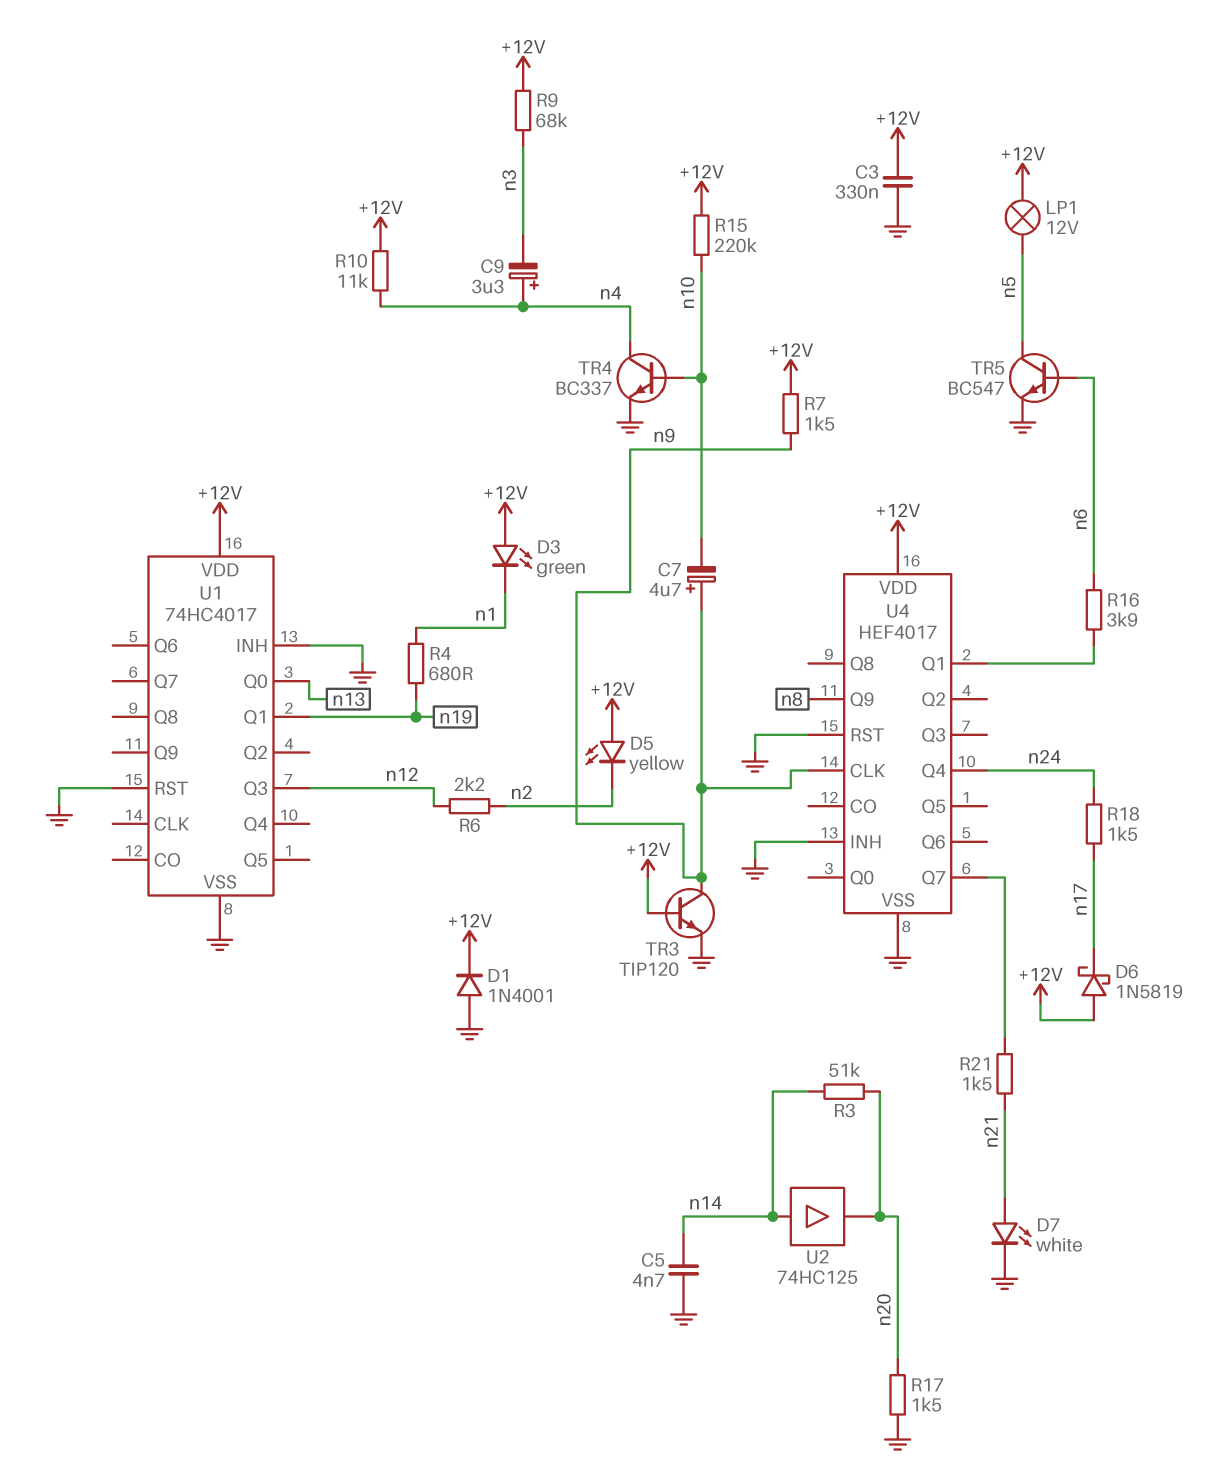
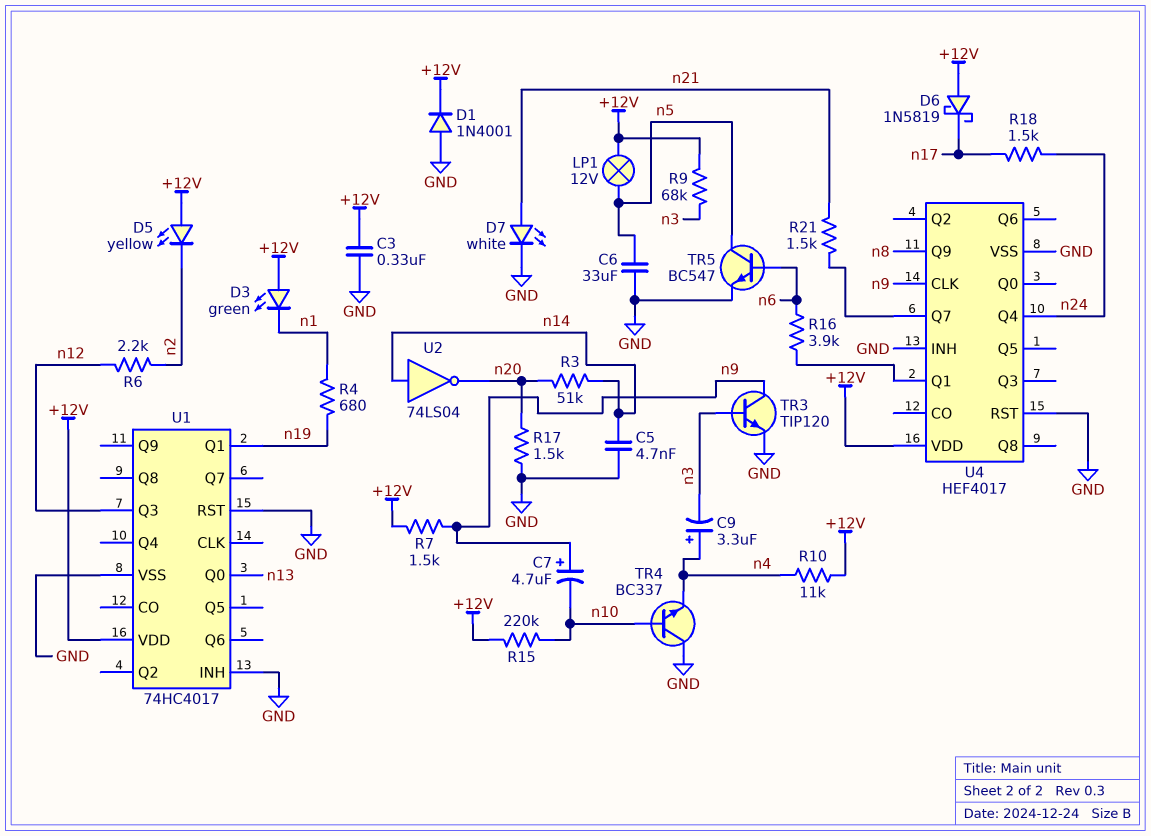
C6: none -> 33uF (GND, n5)
TR3: NPN TIP120 (B +12V, C n9, E GND) -> NPN TIP120 (B n3, C n9, E GND)
TR4: NPN BC337 (B n10, C n4, E GND) -> NPN BC337 (B n10, C GND, E n4)
U2: buffer 74HC125 (in n14, out n20) -> NOT 74LS04 (in n14, out n20)

